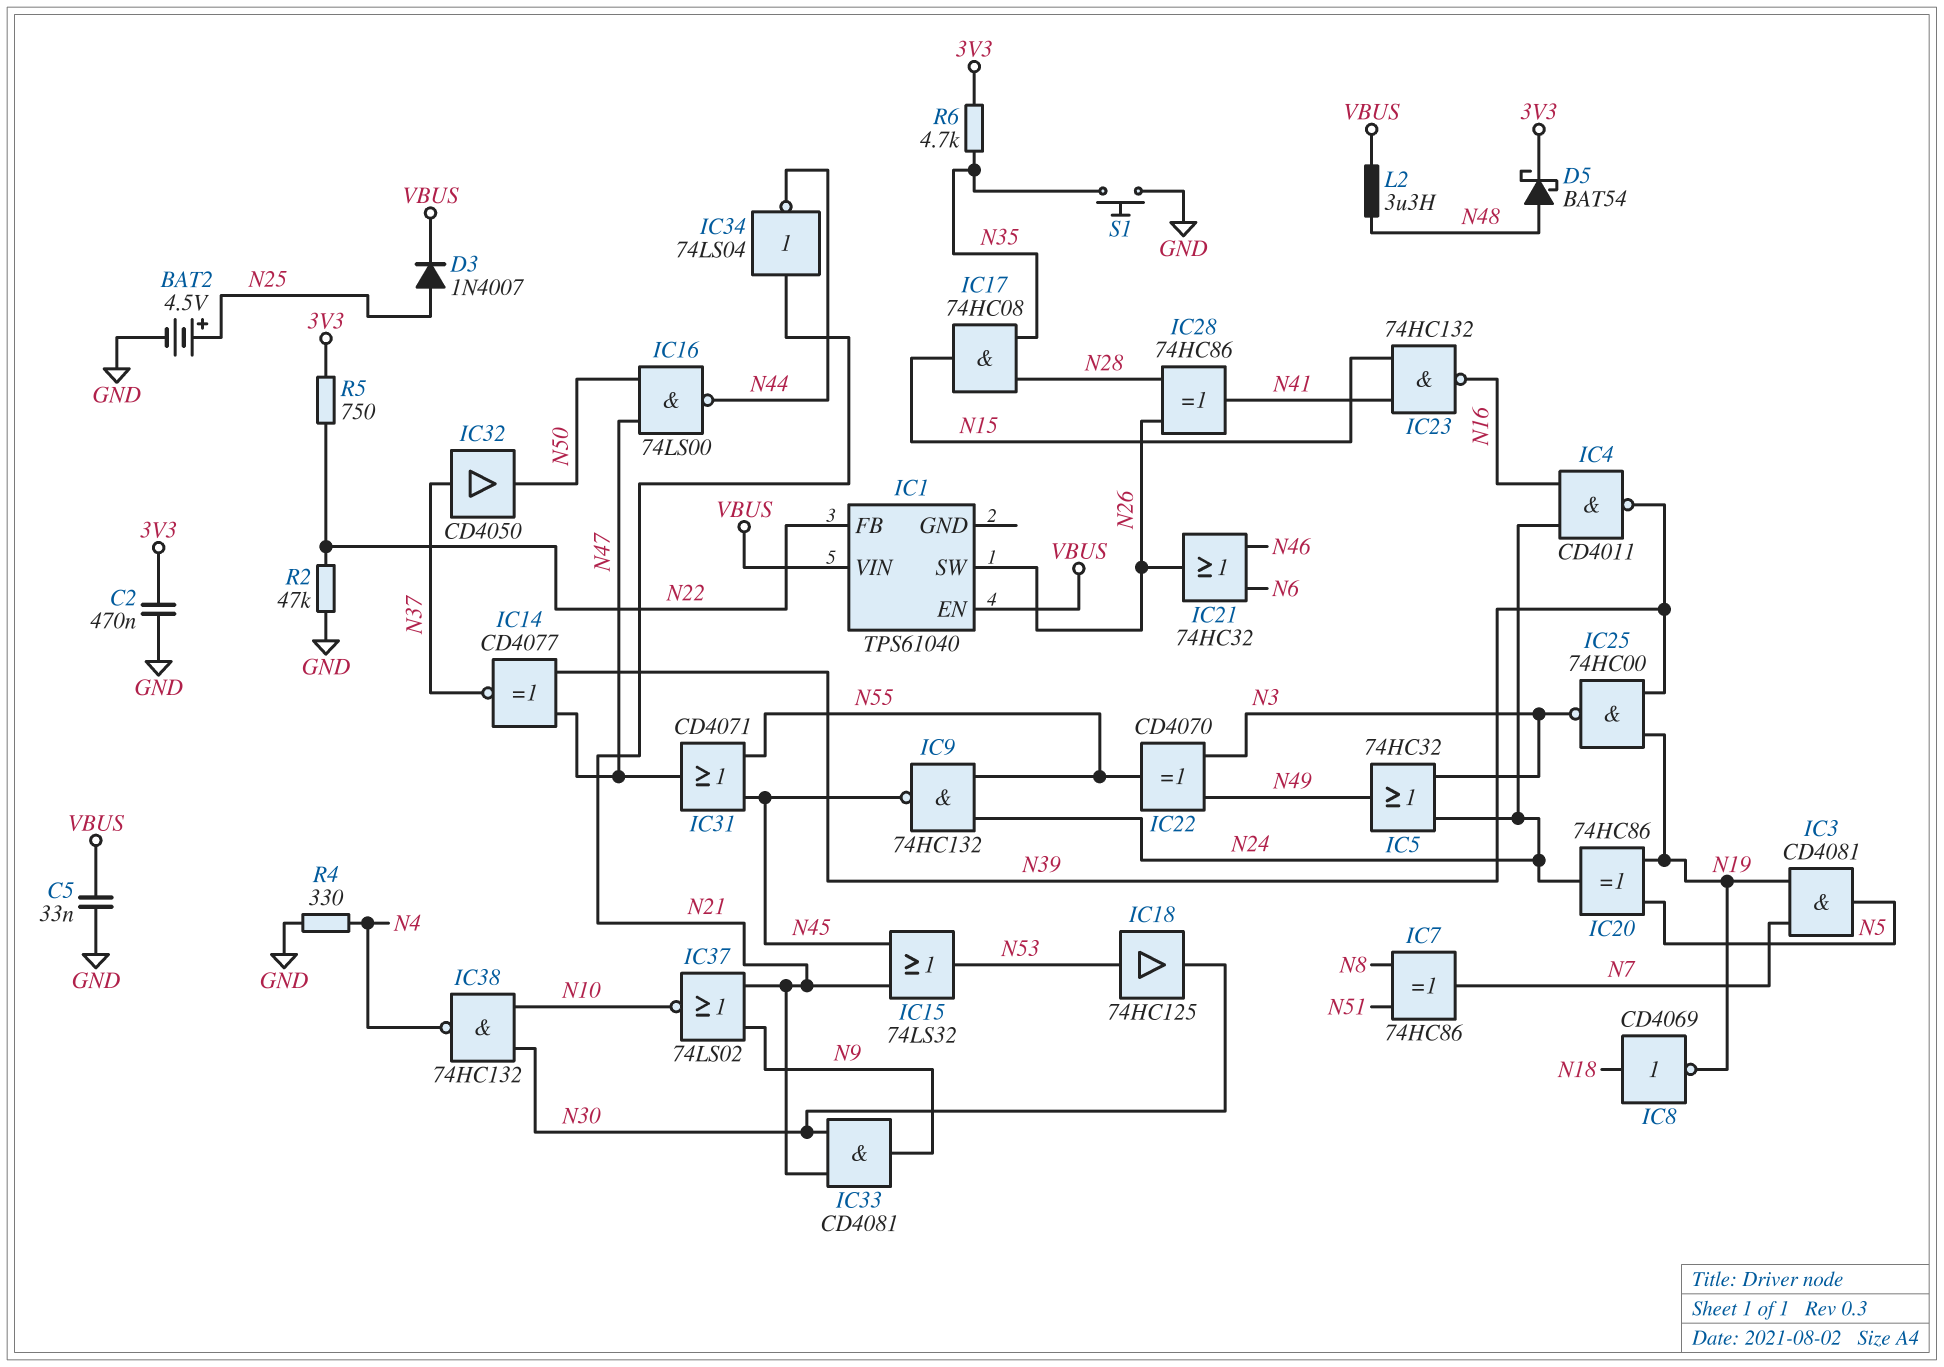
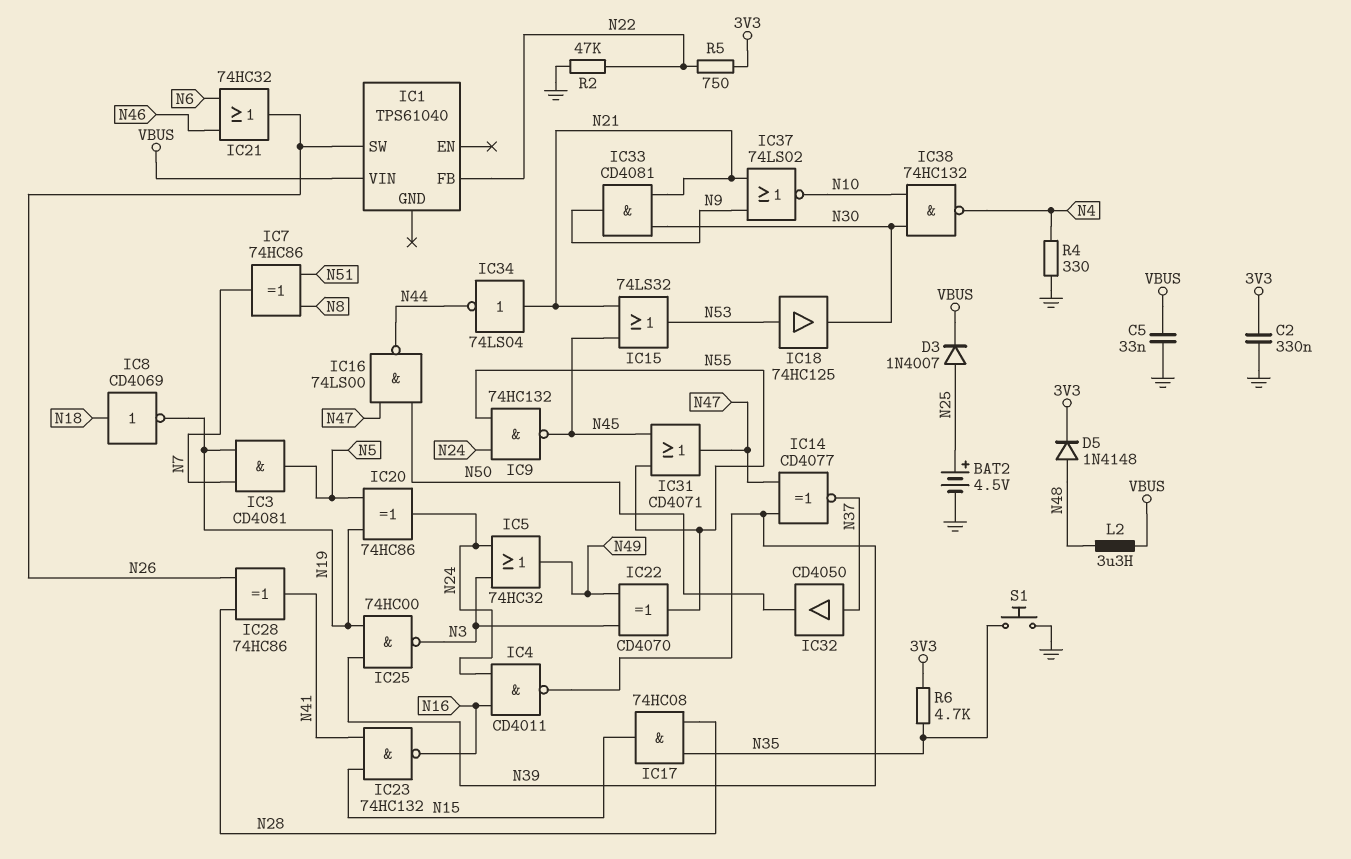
C2: 470nF (3V3, GND) -> 330nF (3V3, GND)
D5: schottky BAT54 (A N48, K 3V3) -> diode 1N4148 (A N48, K 3V3)
IC1 pin EN: VBUS -> none

